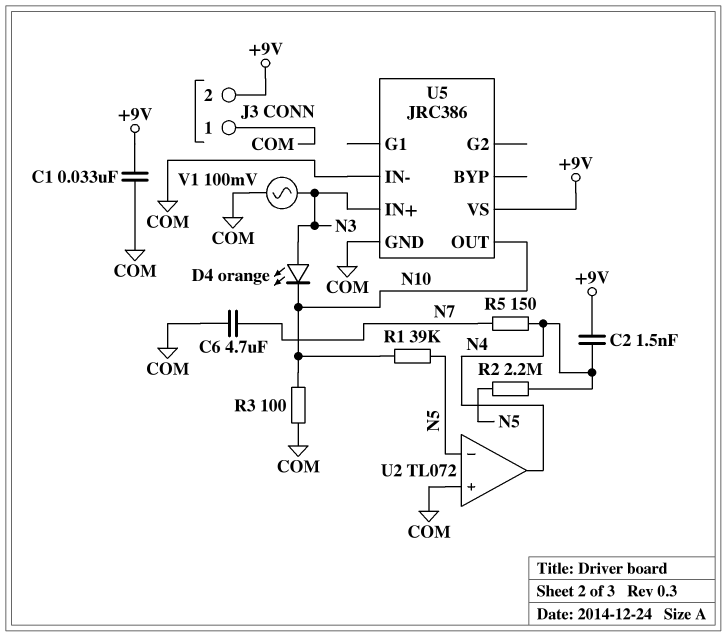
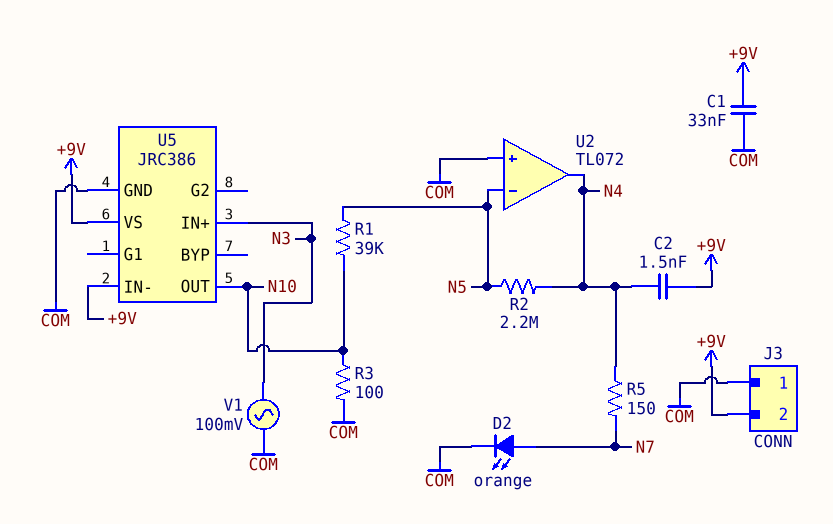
C6: 4.7uF (COM, N7) -> none
D2: none -> LED orange (A N7, K COM)
D4: LED orange (A N3, K N10) -> none
U5 pin IN-: COM -> +9V

